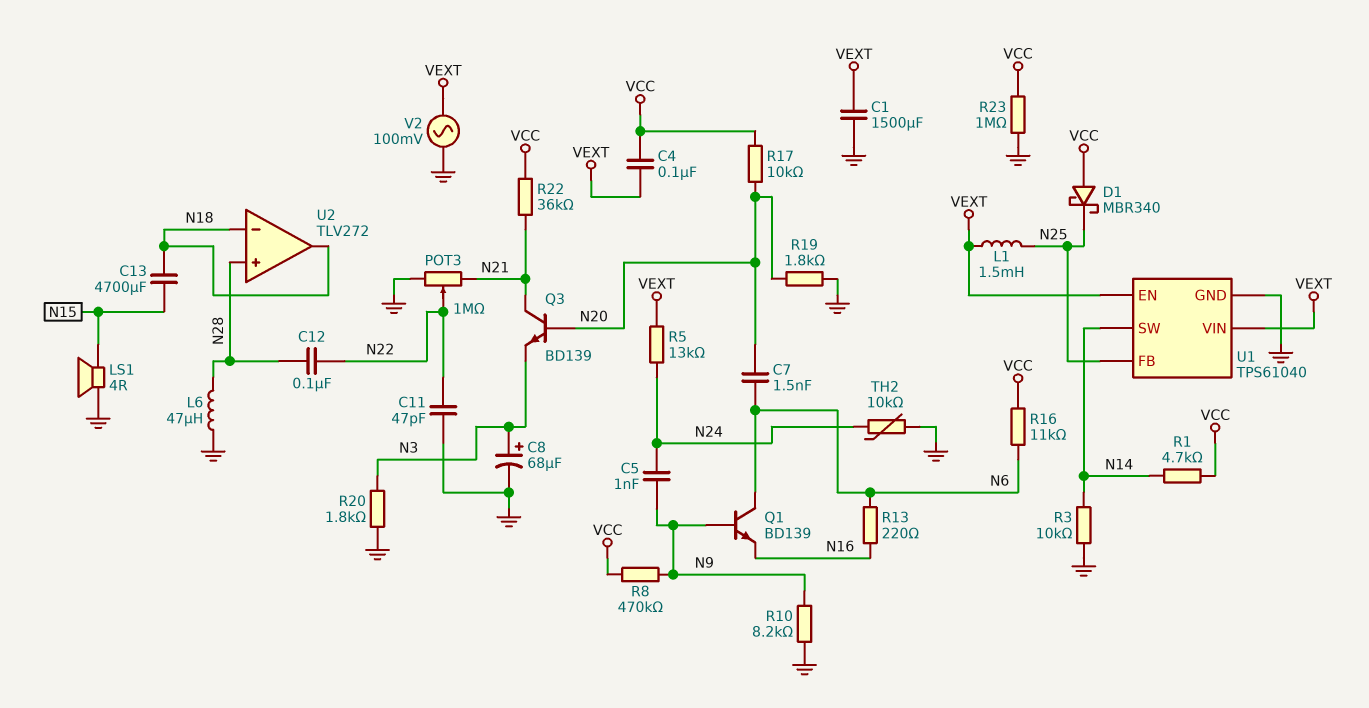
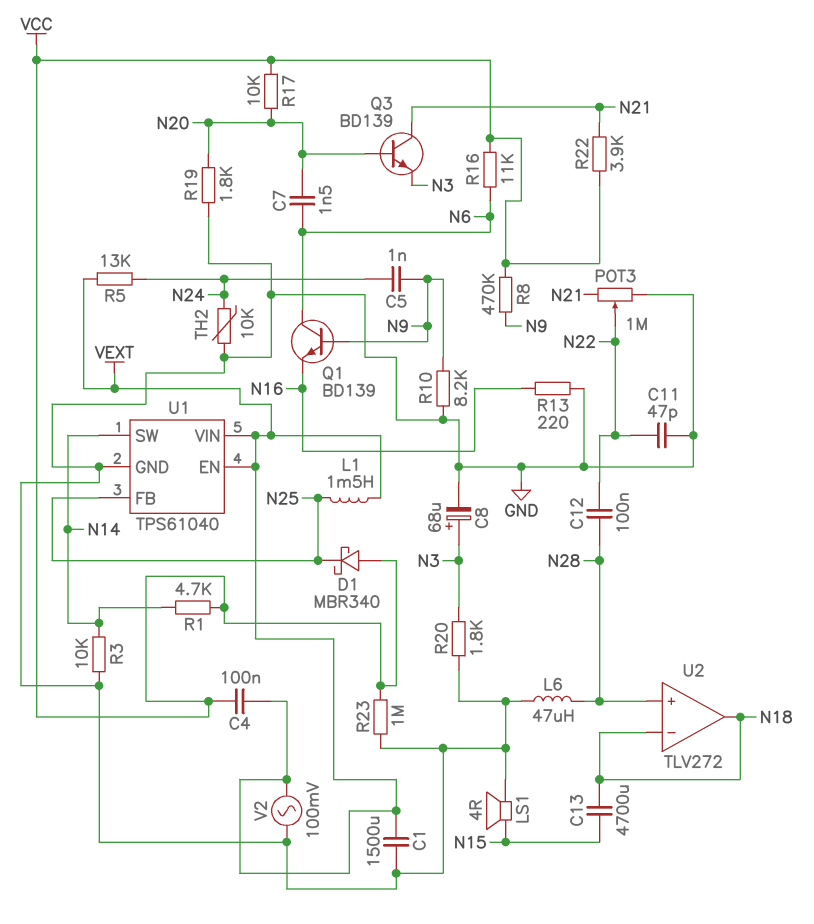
R13: 220 (N6, N16) -> 220 (GND, N16)
R22: 36k (N21, VCC) -> 3.9k (N21, VCC)

